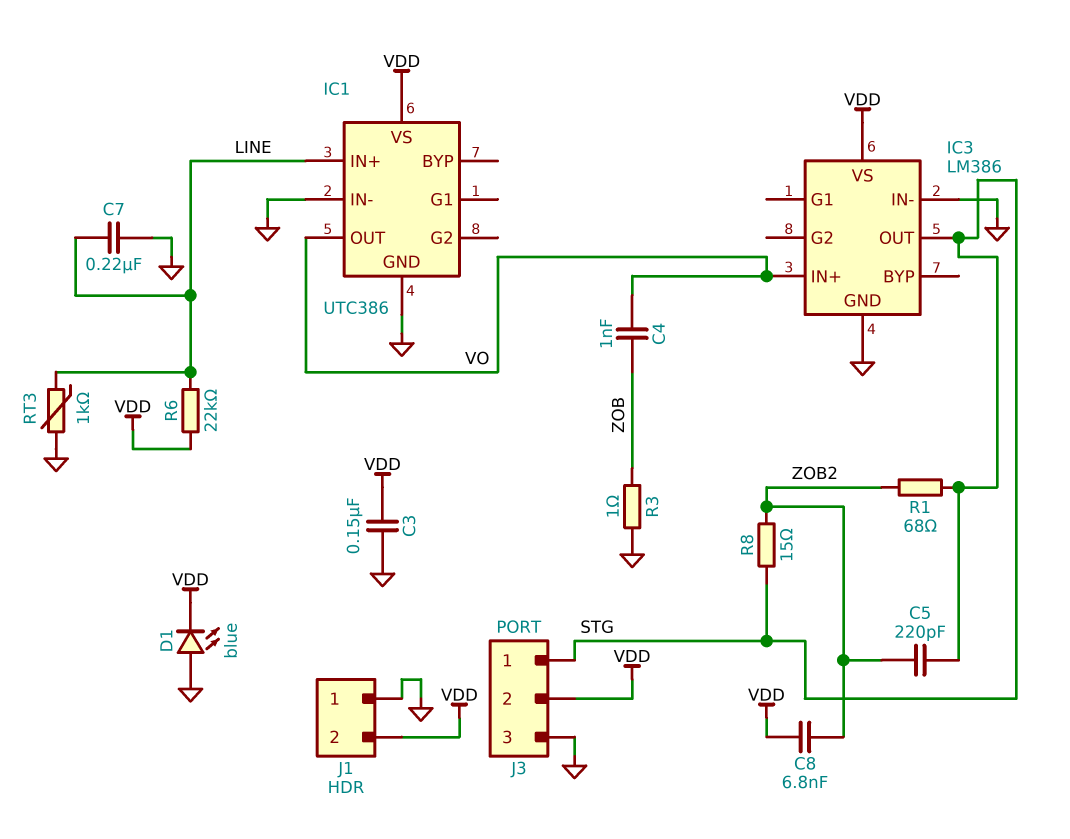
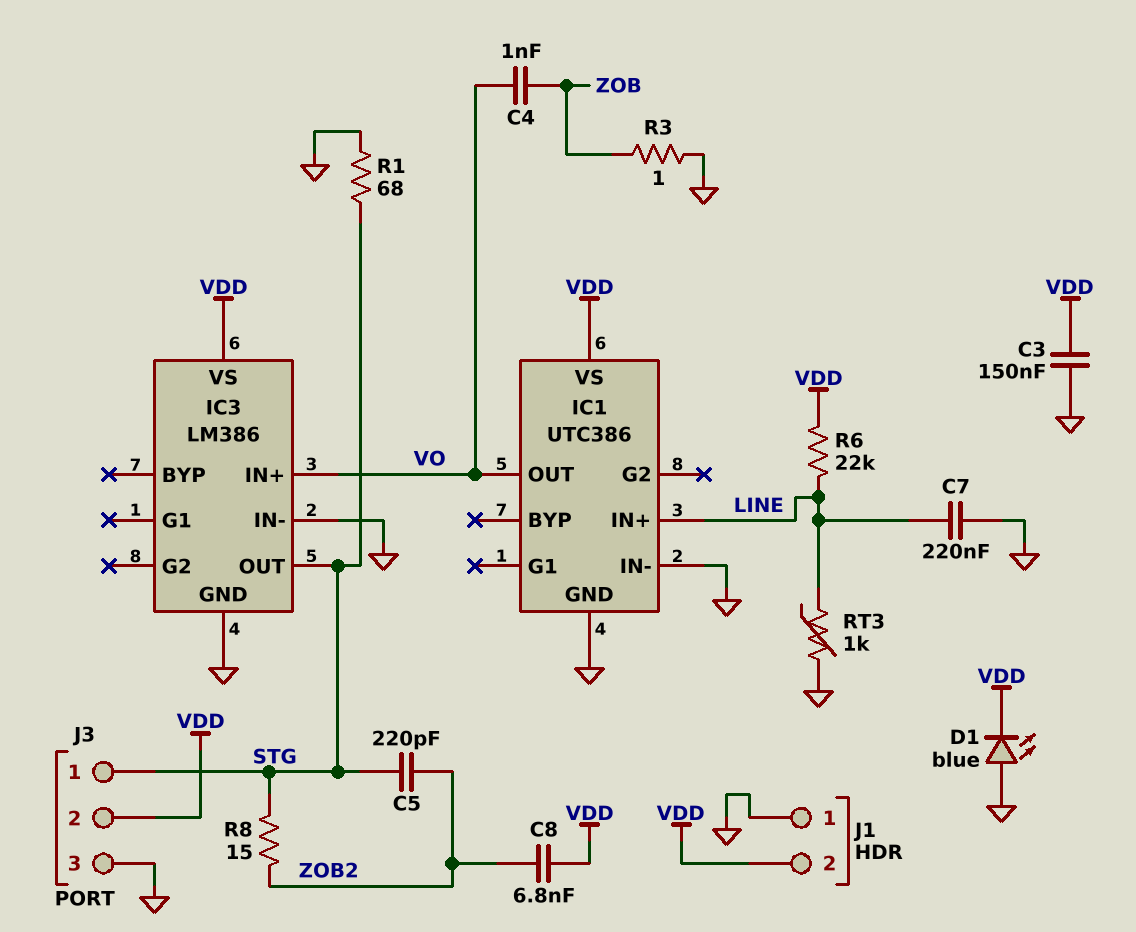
R1: 68 (STG, ZOB2) -> 68 (GND, STG)

